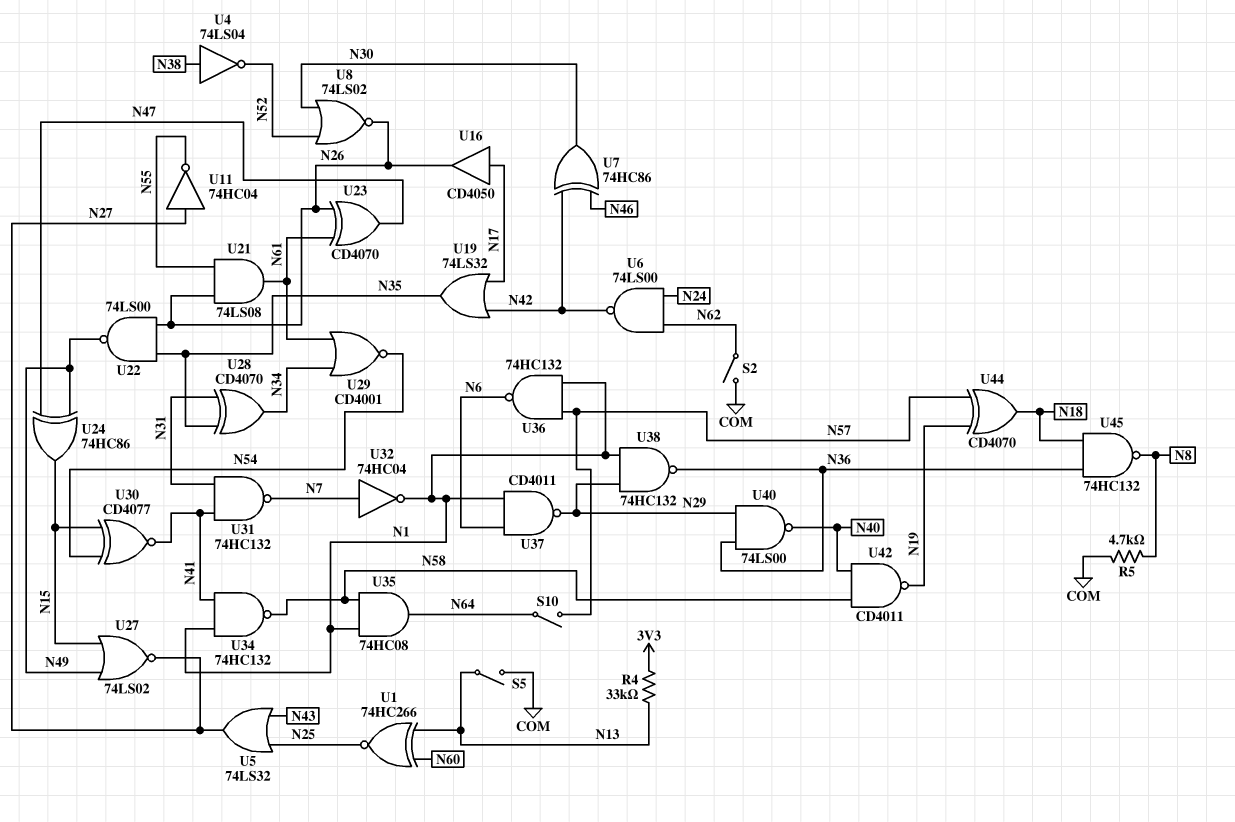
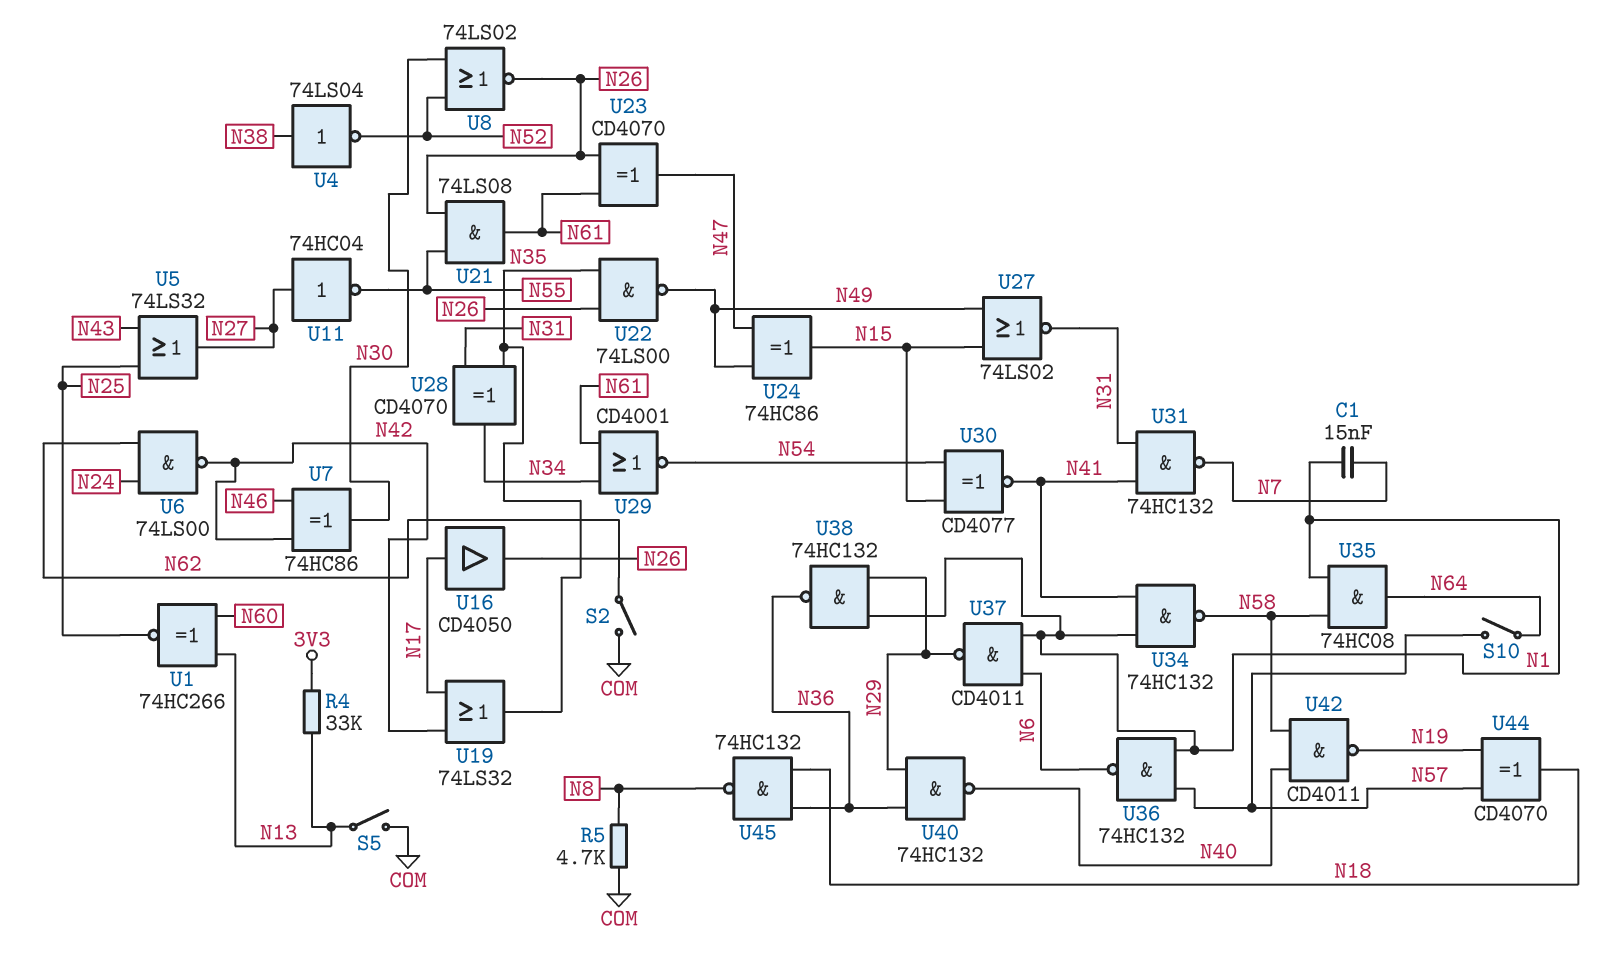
C1: none -> 15nF (N1, N7)
U27: NOR 74LS02 (in N15, in N49, out N27) -> NOR 74LS02 (in N15, in N49, out N31)
U32: NOT 74HC04 (in N7, out N1) -> none
U40: NAND 74LS00 (in N29, in N36, out N40) -> NAND 74HC132 (in N29, in N36, out N40)

